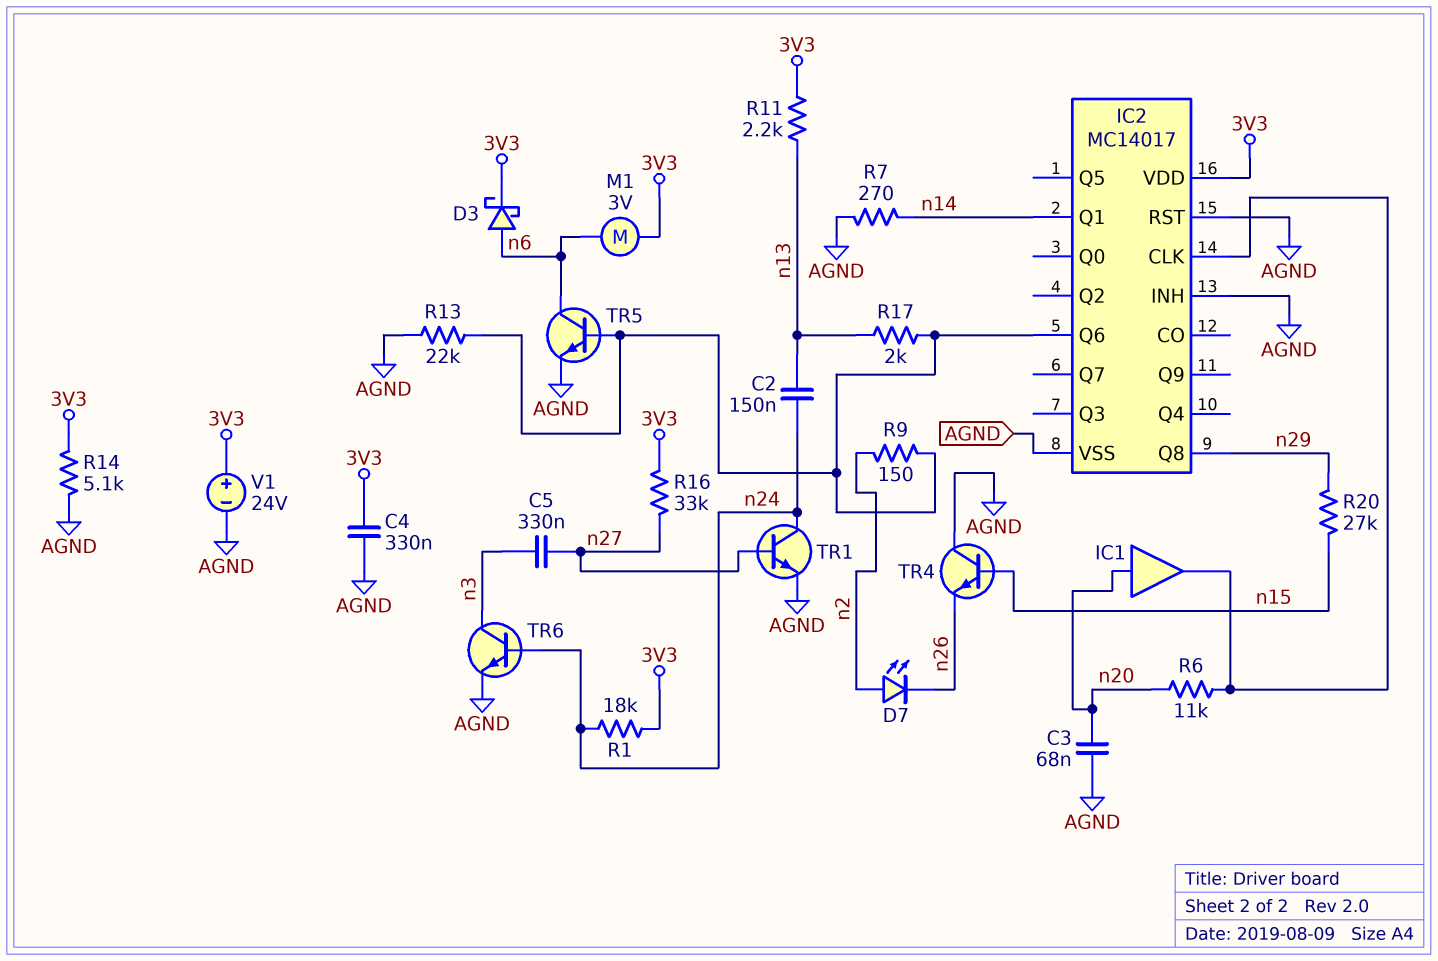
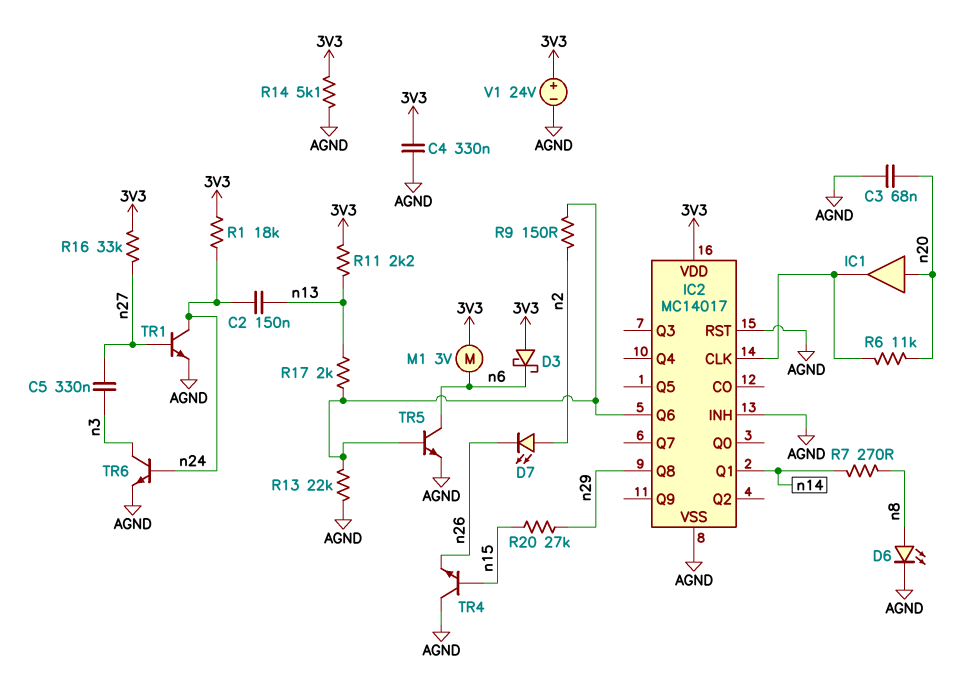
D3: schottky (A n6, K 3V3) -> schottky (A 3V3, K n6)
D6: none -> LED (A n8, K AGND)
R7: 270 (AGND, n14) -> 270 (n8, n14)

